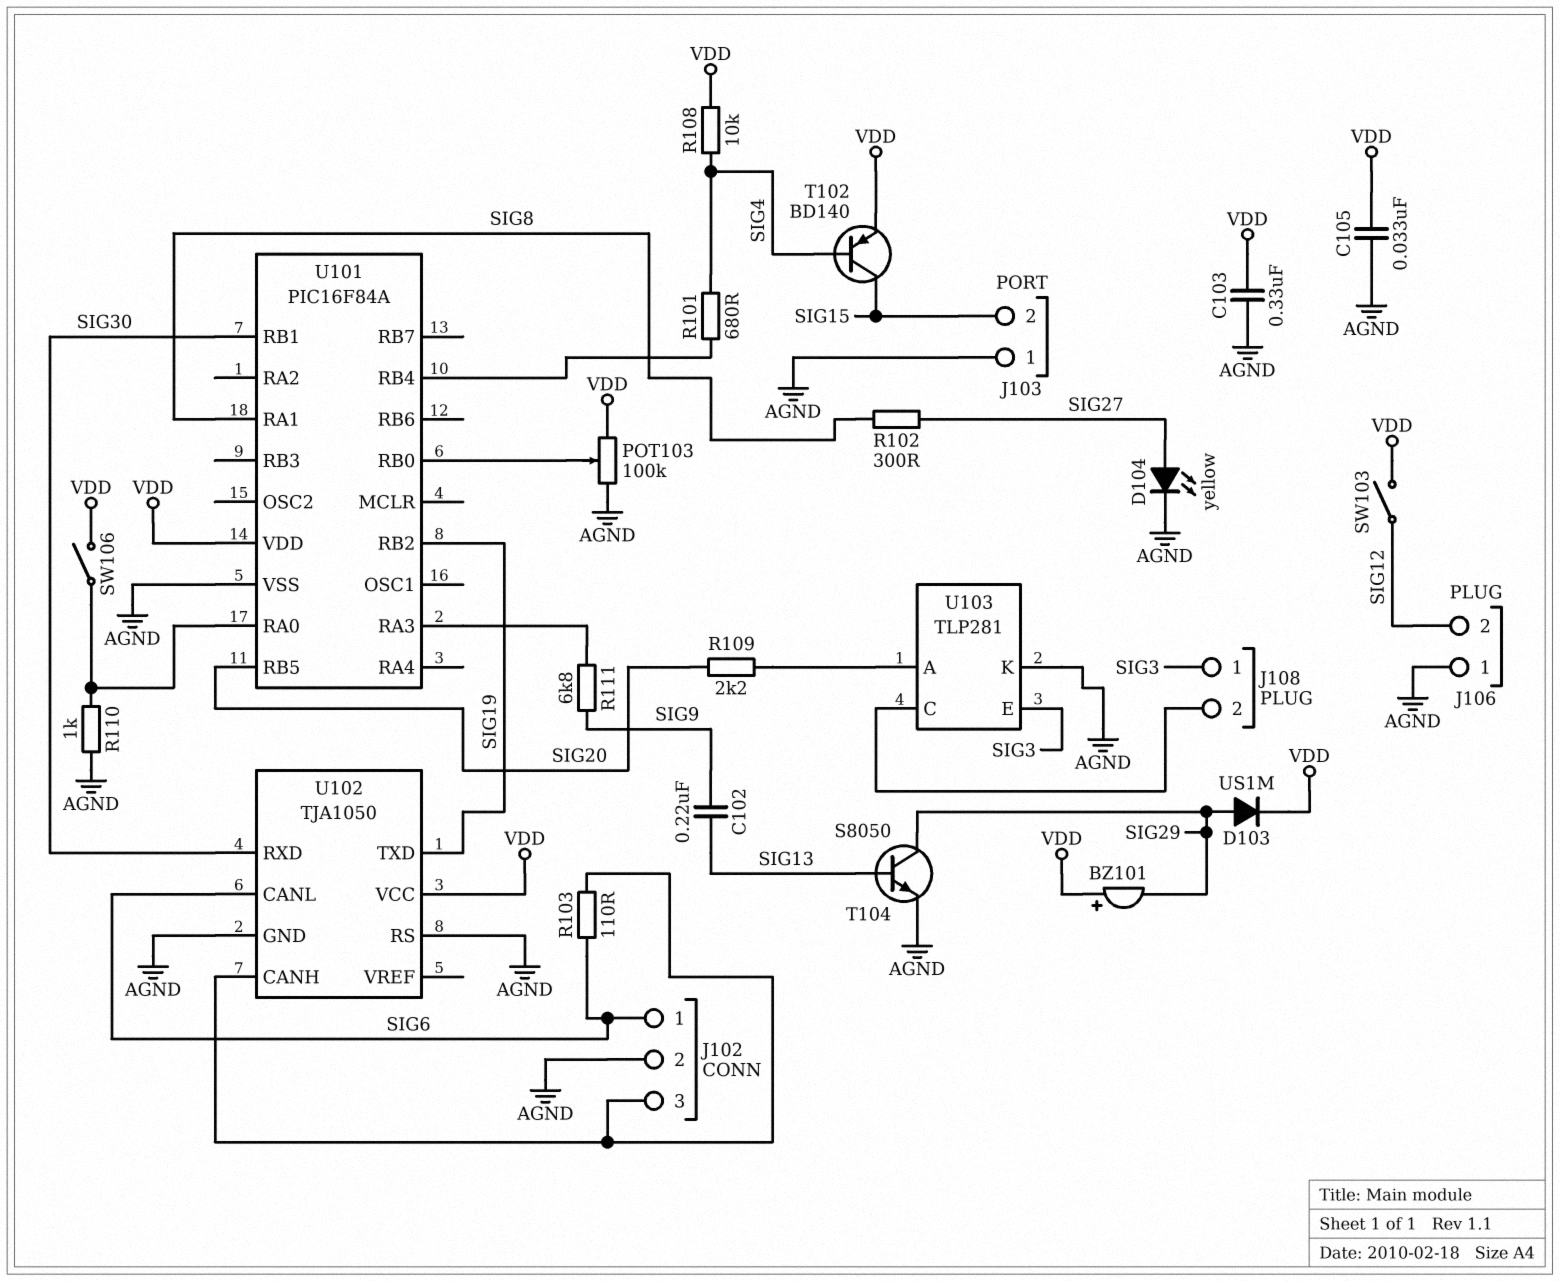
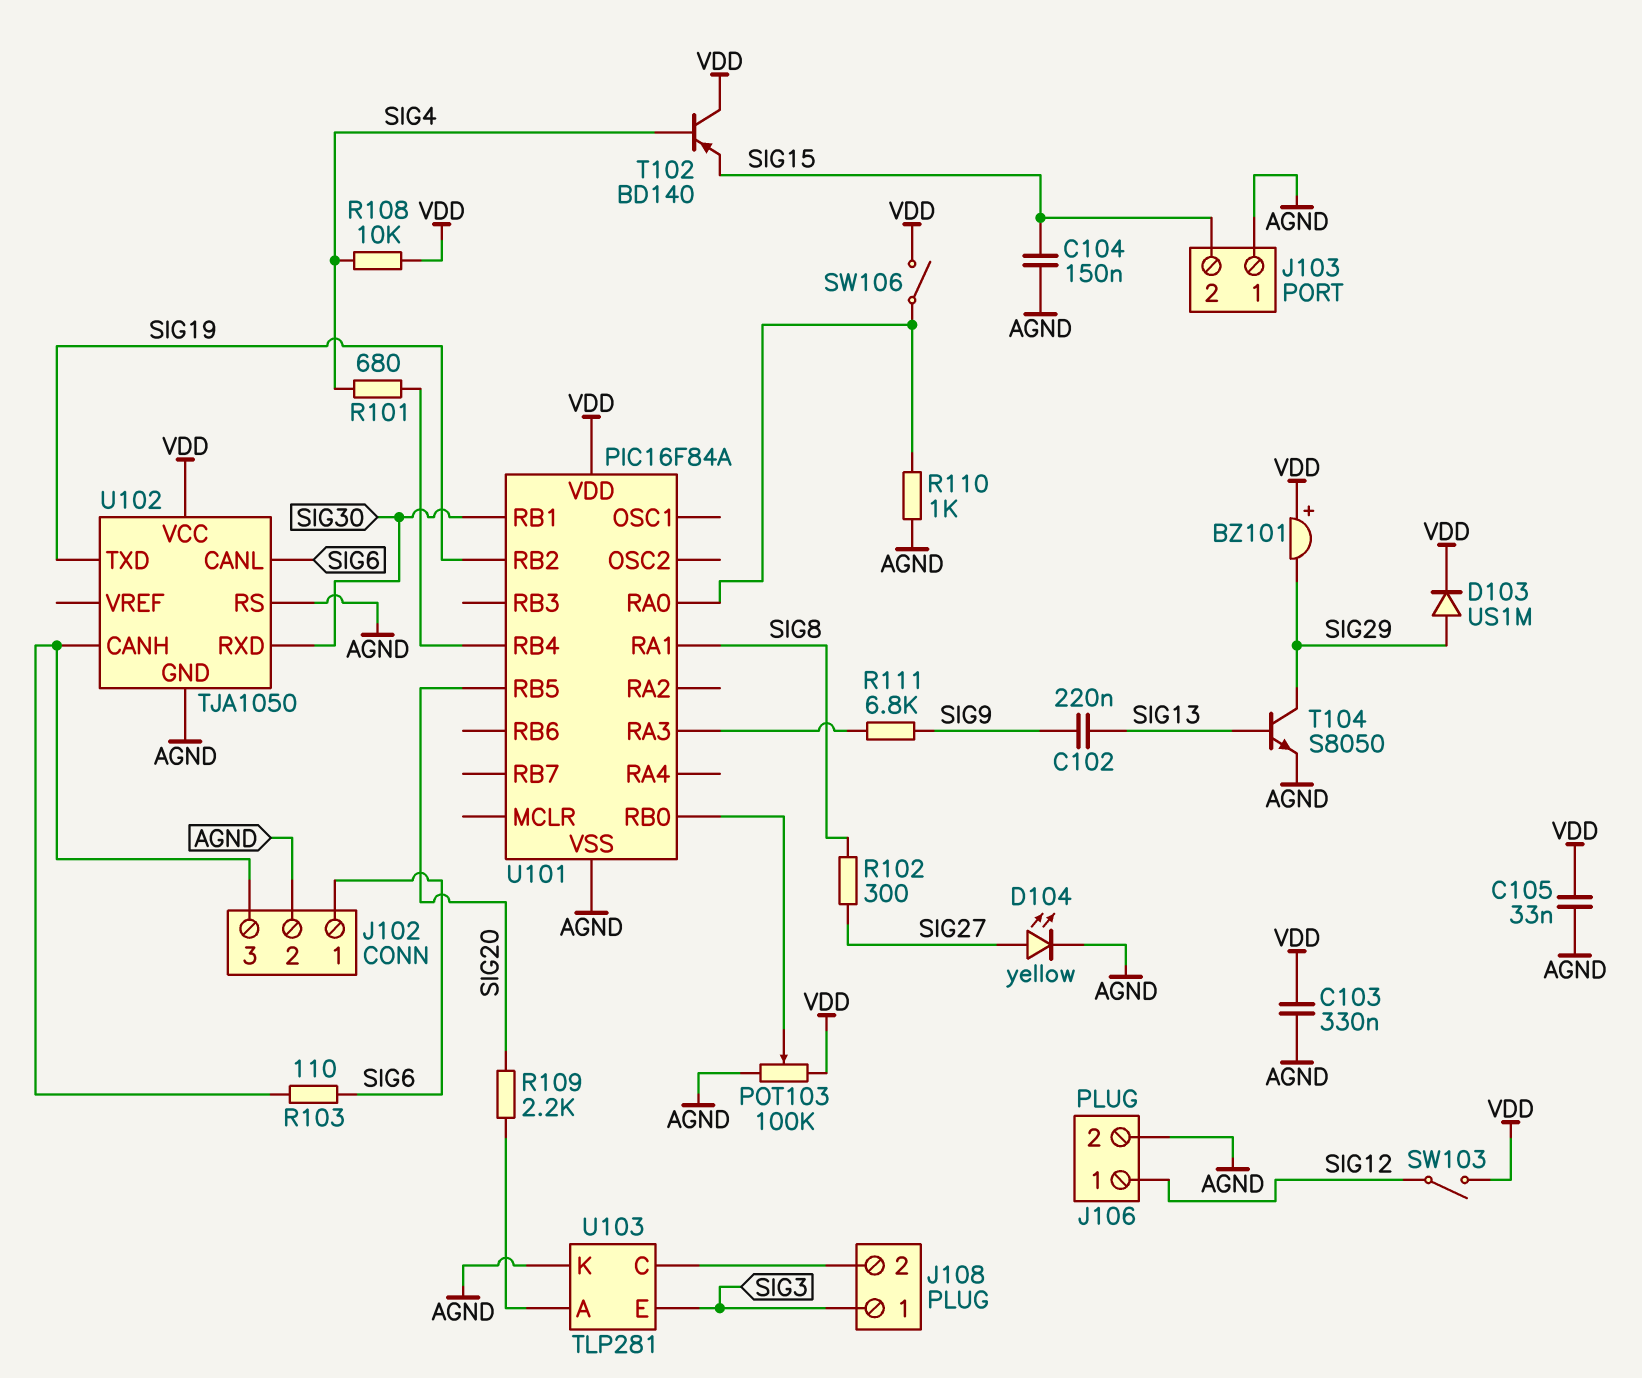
C104: none -> 150nF (AGND, SIG15)
J106 pin 1: AGND -> SIG12
J106 pin 2: SIG12 -> AGND
T102: PNP BD140 (B SIG4, C SIG15, E VDD) -> PNP BD140 (B SIG4, C VDD, E SIG15)

